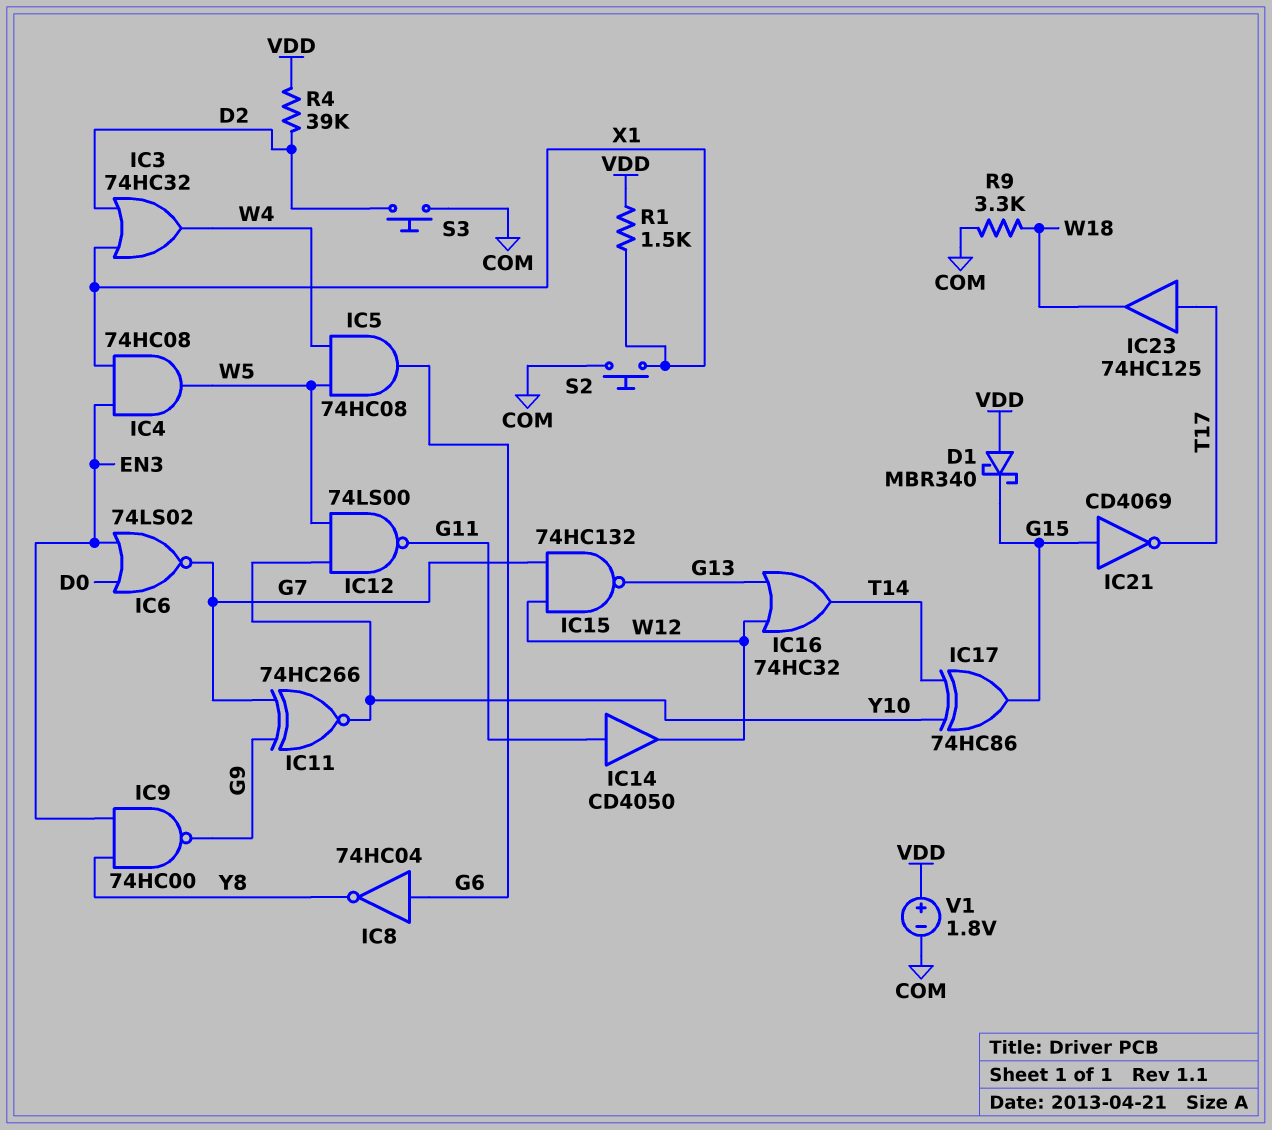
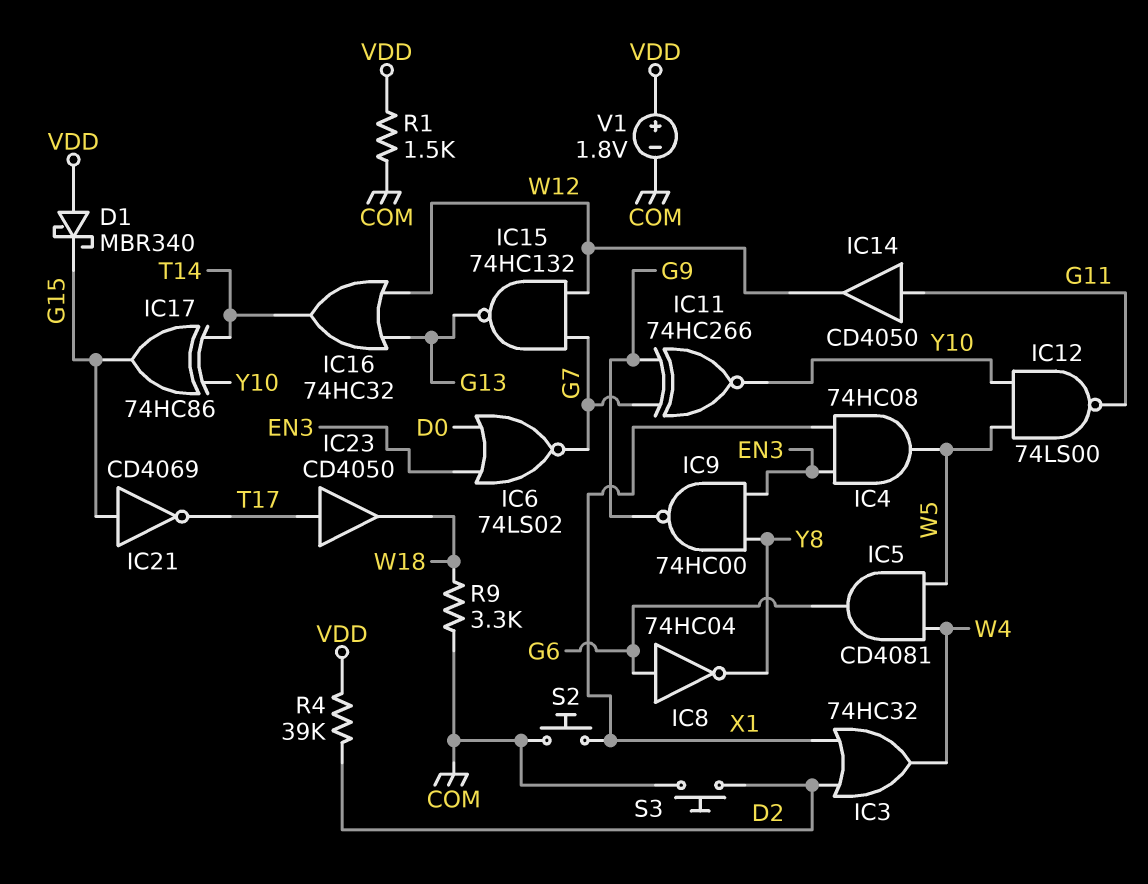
IC5: AND 74HC08 (in W4, in W5, out G6) -> AND CD4081 (in W4, in W5, out G6)
IC23: buffer 74HC125 (in T17, out W18) -> buffer CD4050 (in T17, out W18)
R1: 1.5k (VDD, X1) -> 1.5k (COM, VDD)

